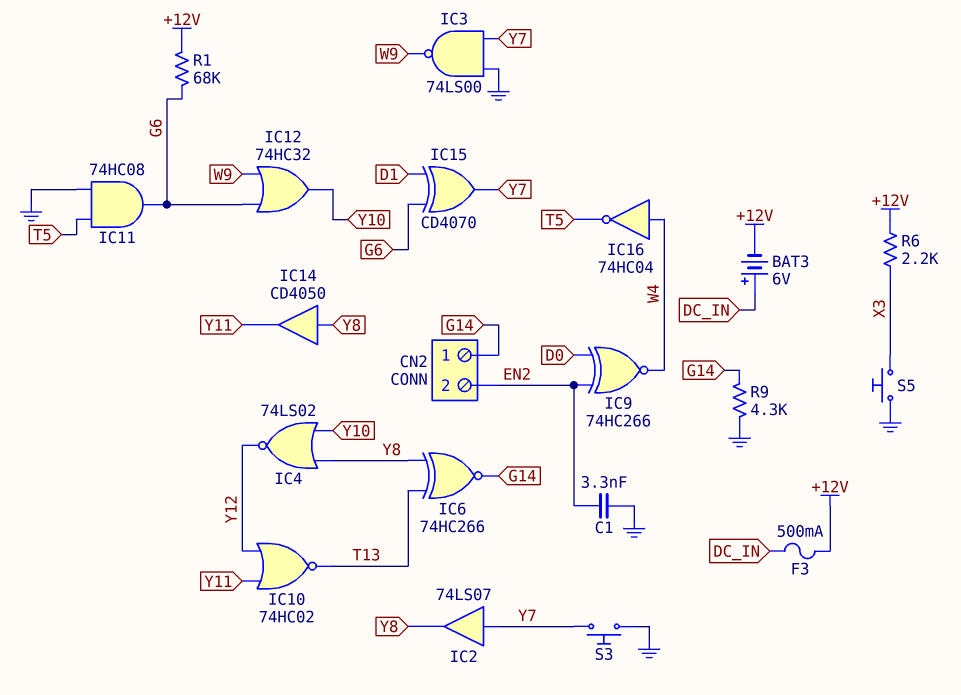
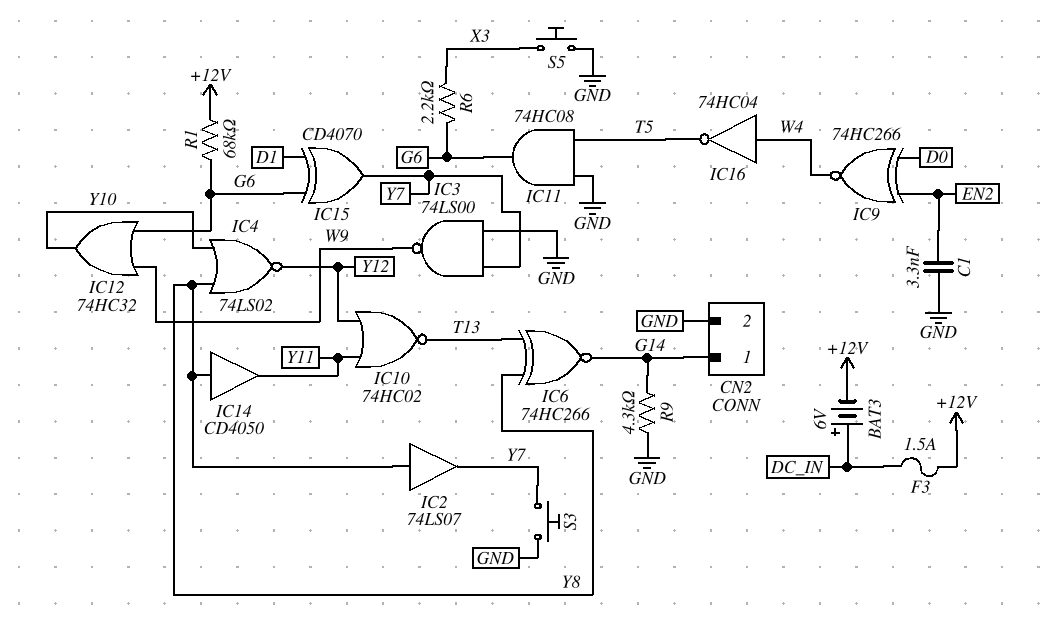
CN2 pin 2: EN2 -> GND
F3: 500mA (+12V, DC_IN) -> 1.5A (+12V, DC_IN)
IC2: buffer 74LS07 (in Y7, out Y8) -> buffer 74LS07 (in Y8, out Y7)
R6: 2.2k (+12V, X3) -> 2.2k (G6, X3)

